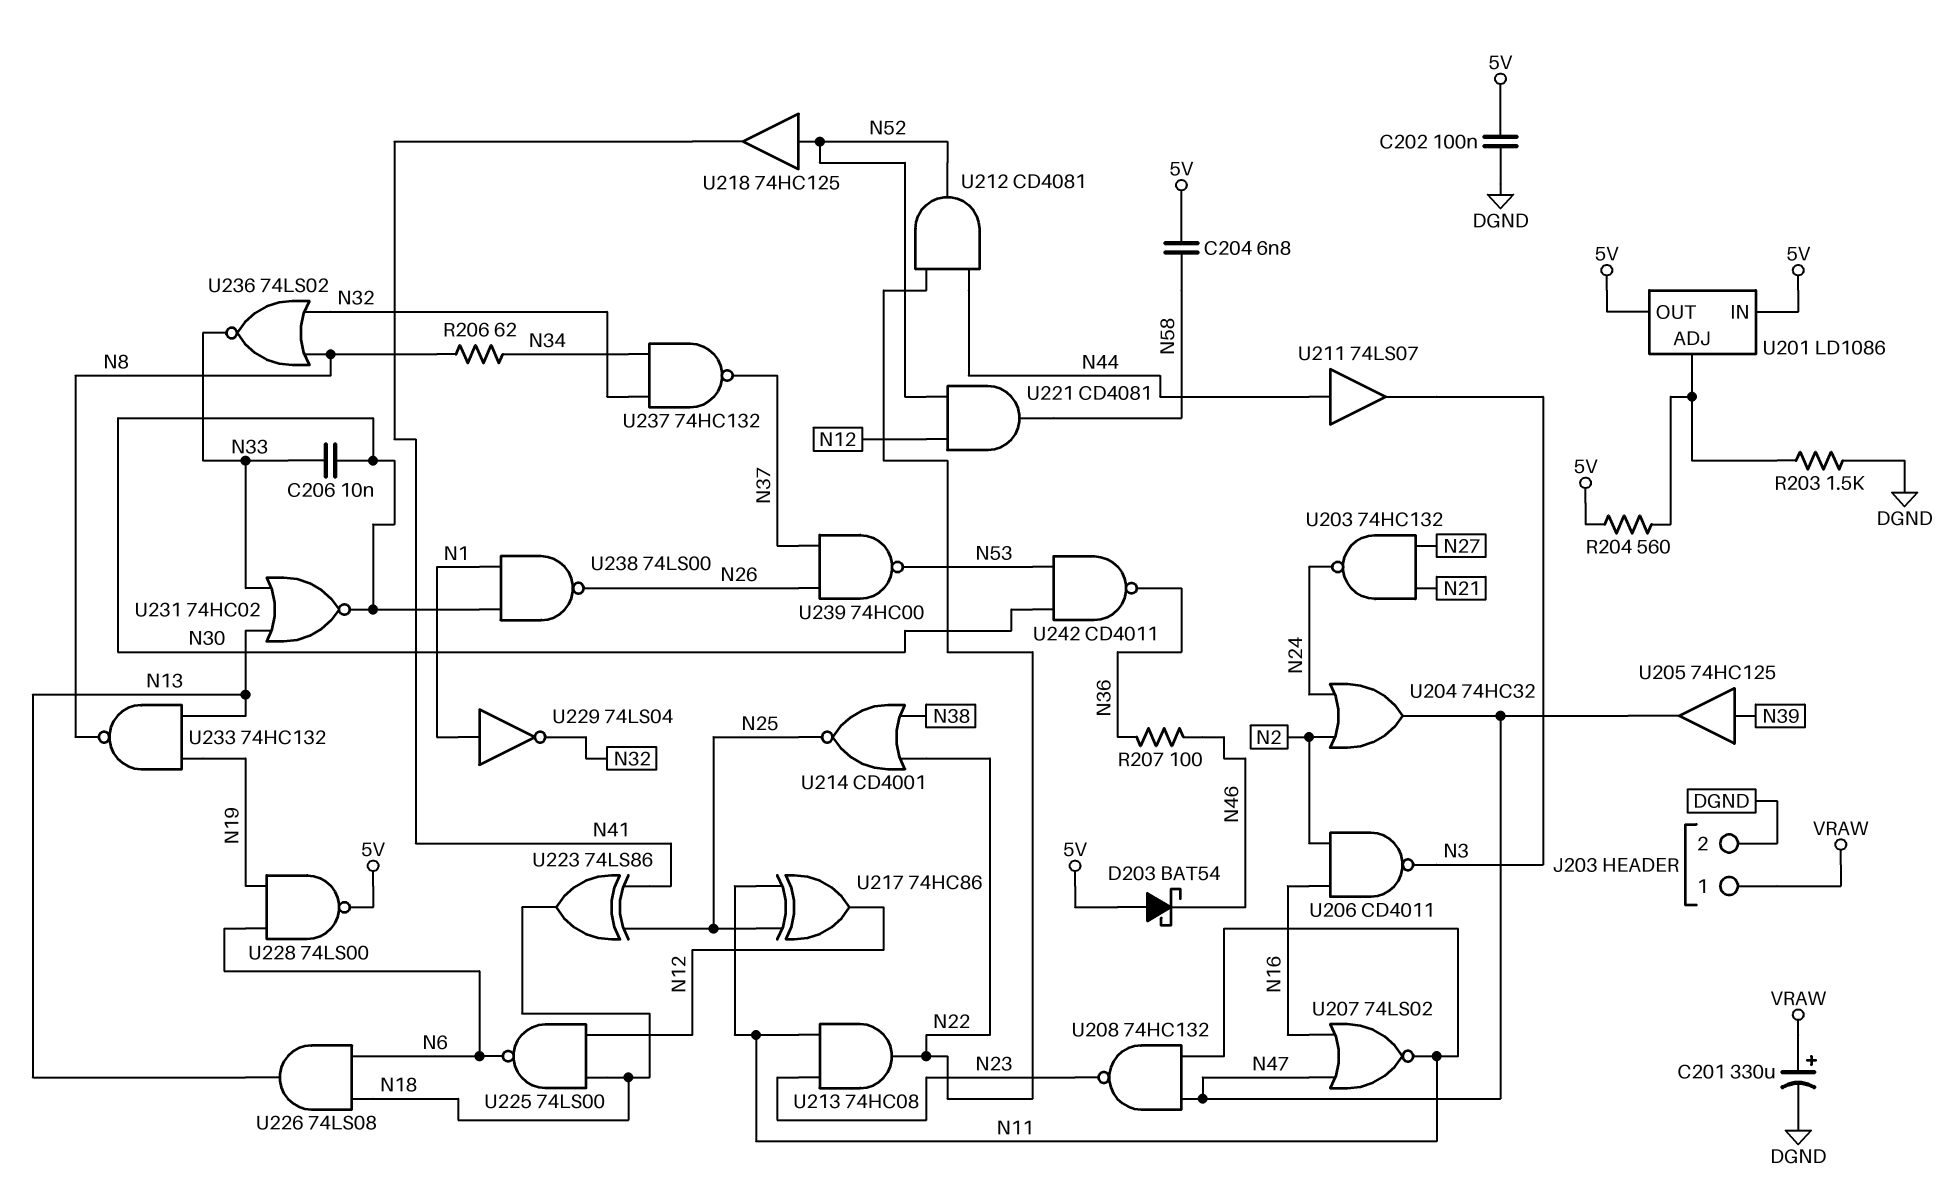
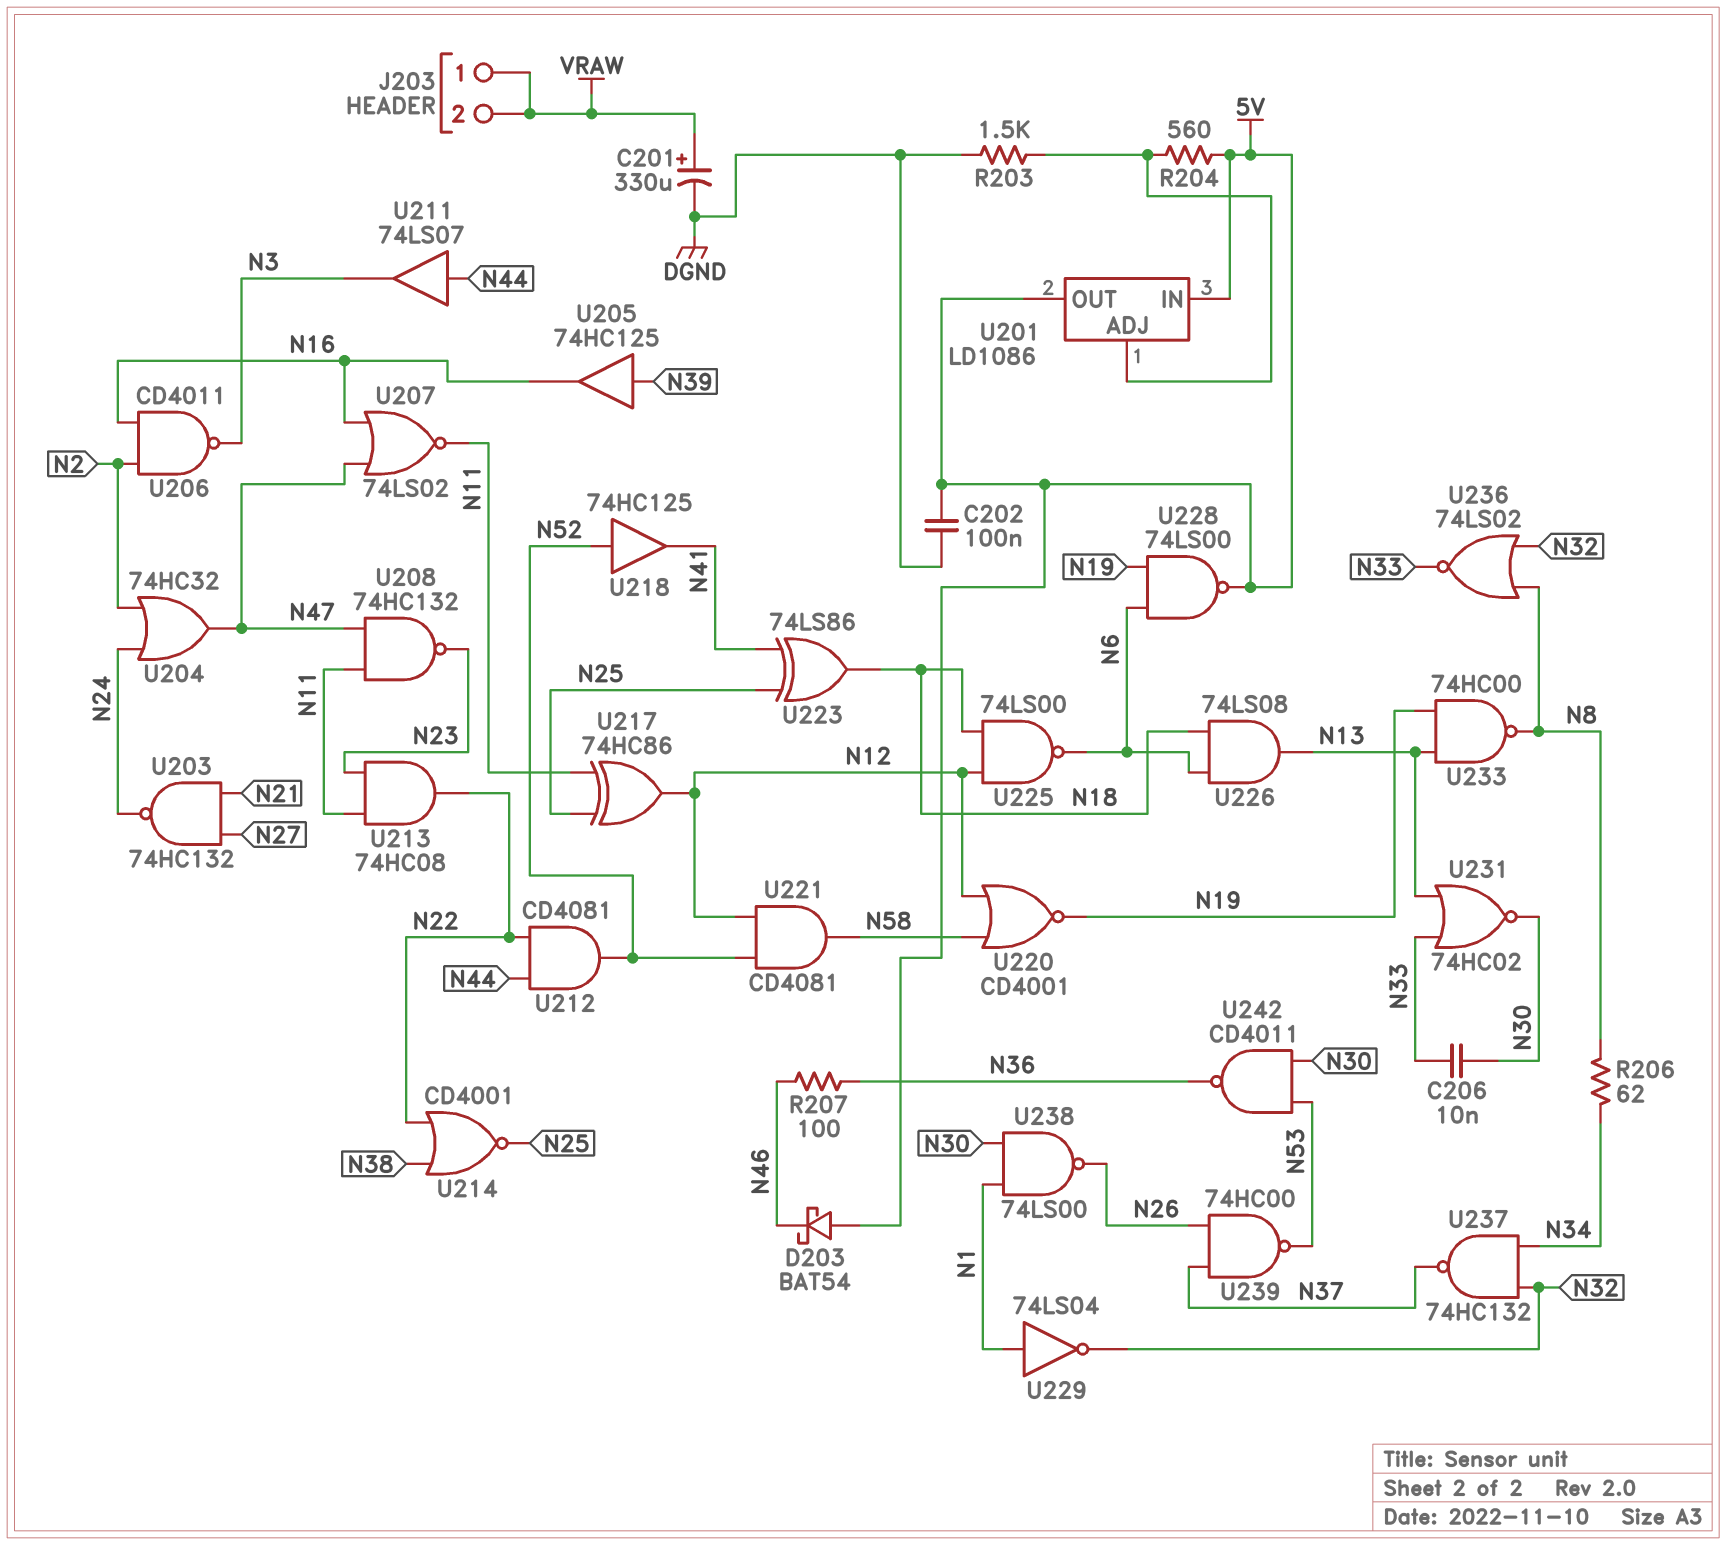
C204: 6.8nF (5V, N58) -> none
J203 pin 2: DGND -> VRAW
U205: buffer 74HC125 (in N39, out N47) -> buffer 74HC125 (in N39, out N16)
U220: none -> NOR CD4001 (in N12, in N58, out N19)
U233: NAND 74HC132 (in N13, in N19, out N8) -> NAND 74HC00 (in N13, in N19, out N8)

